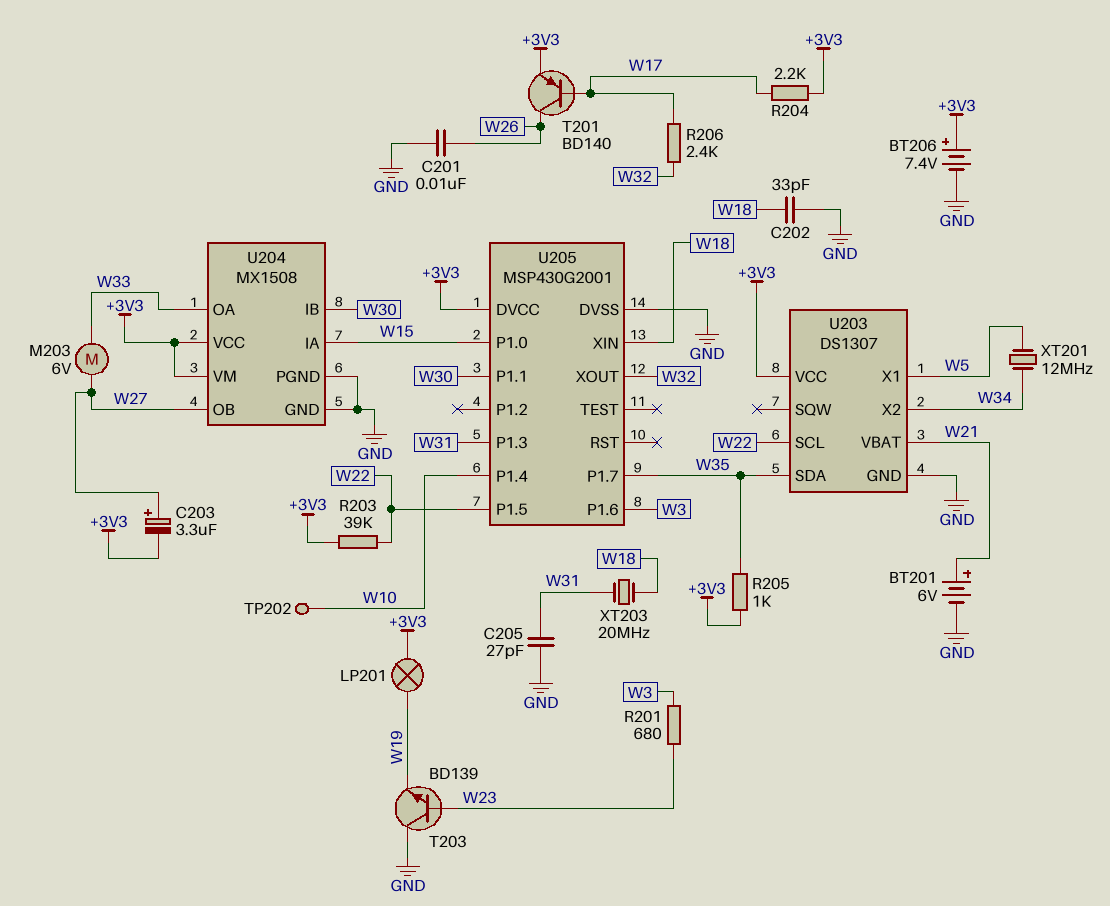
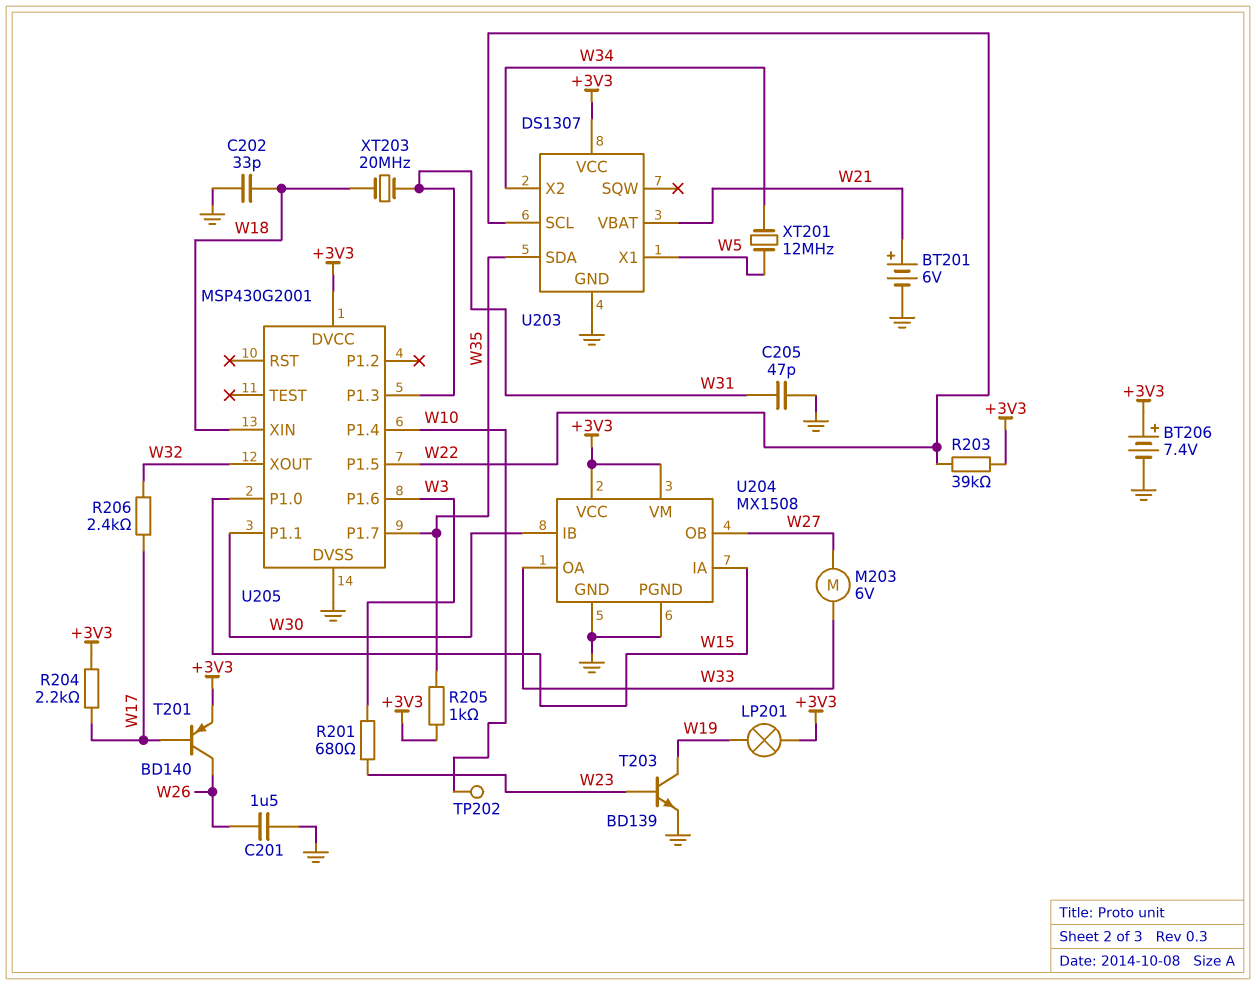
C201: 10nF (GND, W26) -> 1.5uF (GND, W26)
C203: 3.3uF (plus W27, minus +3V3) -> none
C205: 27pF (GND, W31) -> 47pF (GND, W31)
T203: NPN BD139 (B W23, C GND, E W19) -> NPN BD139 (B W23, C W19, E GND)

